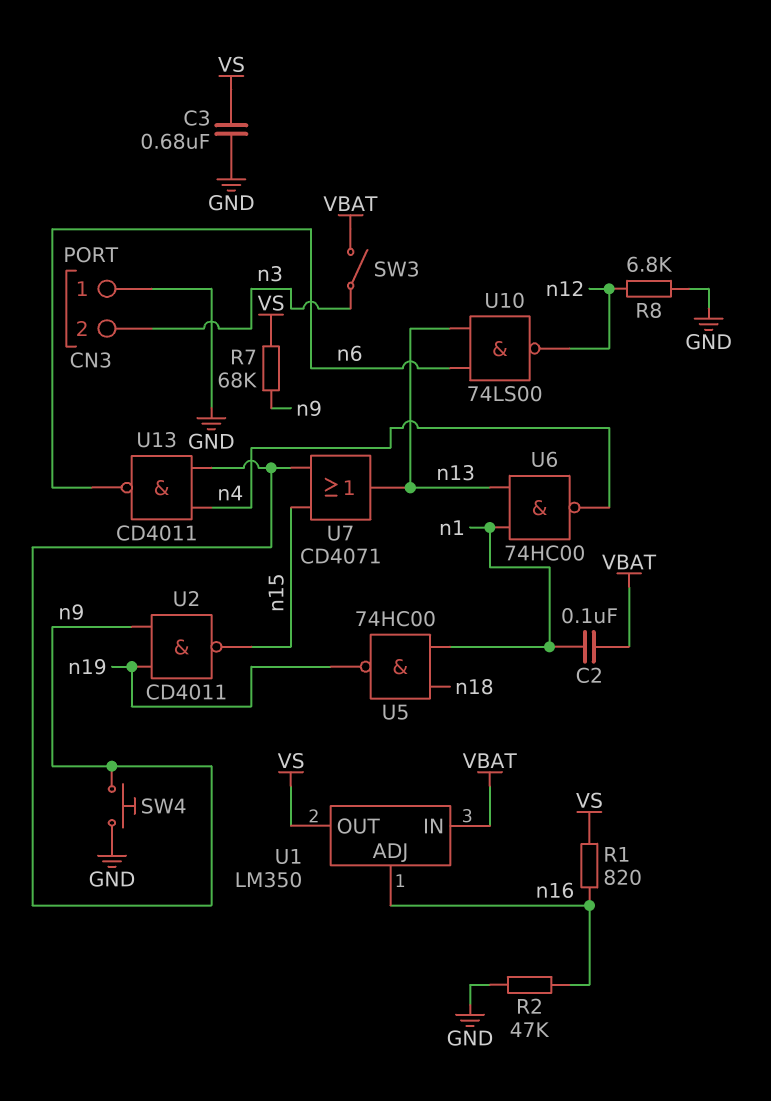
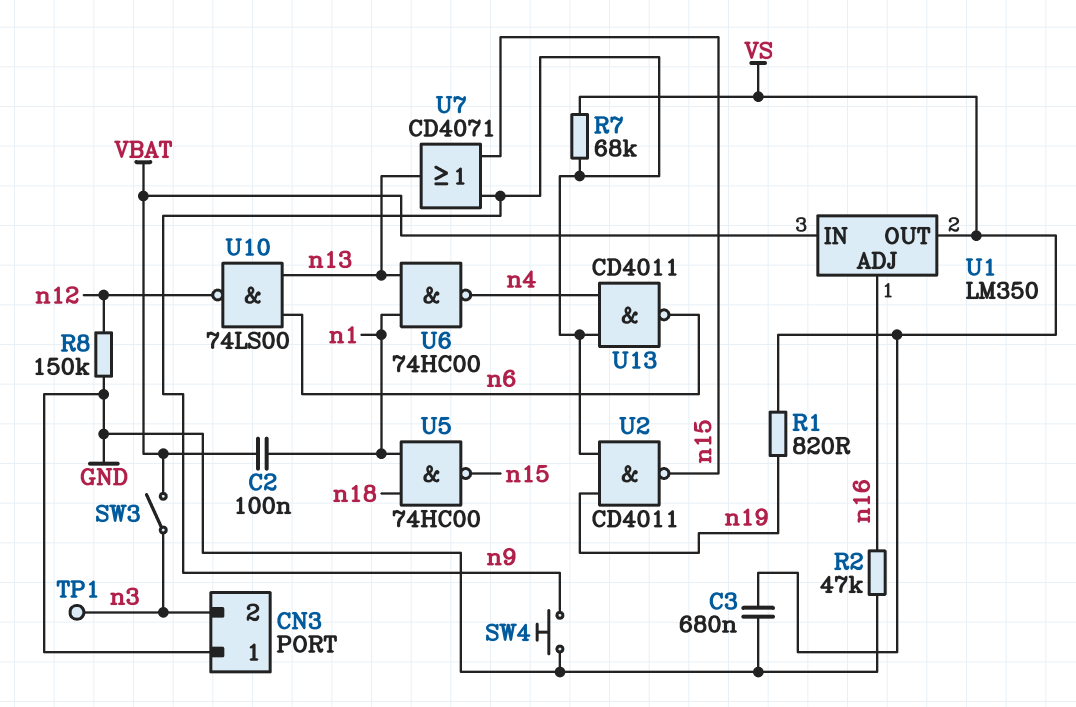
R1: 820 (VS, n16) -> 820 (VS, n19)
R8: 6.8k (GND, n12) -> 150k (GND, n12)
TP1: none -> test point (n3)
U5: NAND 74HC00 (in n1, in n18, out n19) -> NAND 74HC00 (in n1, in n18, out n15)

